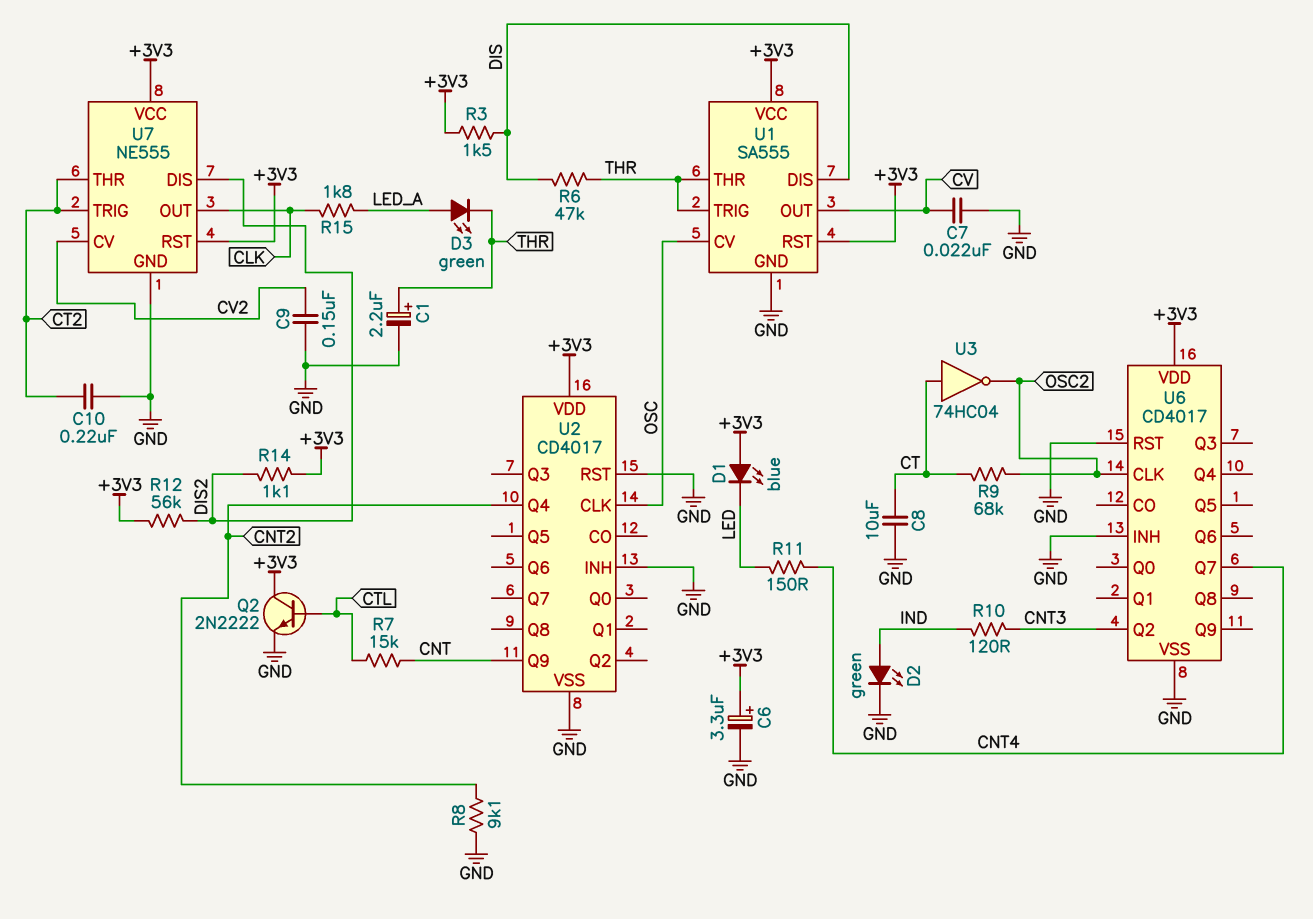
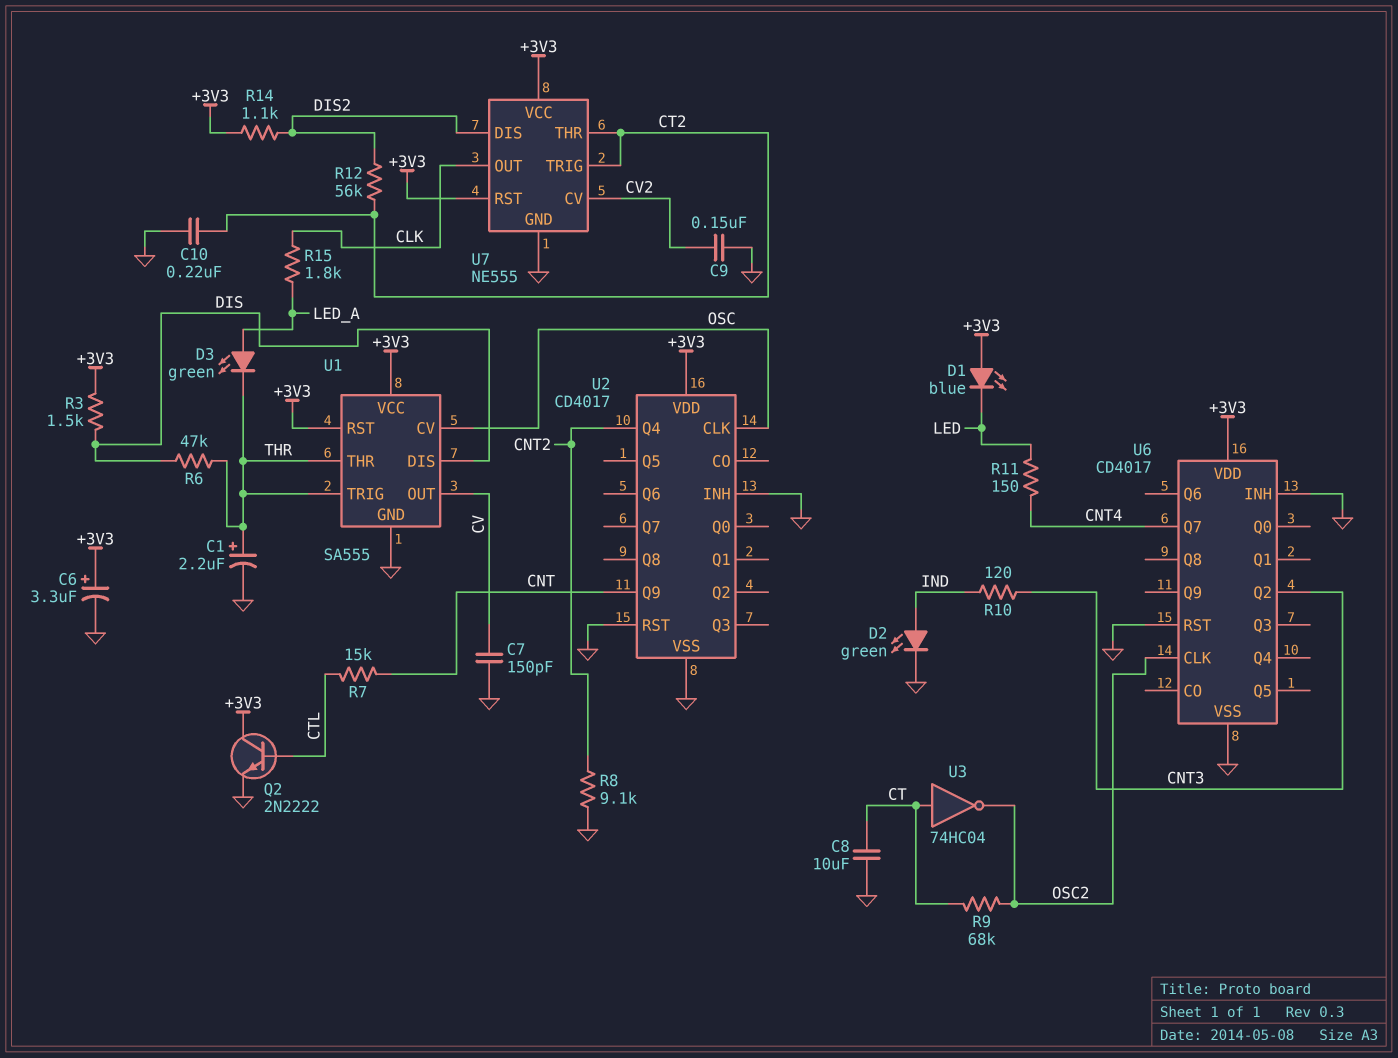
C7: 22nF (CV, GND) -> 150pF (CV, GND)
R12: 56k (+3V3, DIS2) -> 56k (CT2, DIS2)

